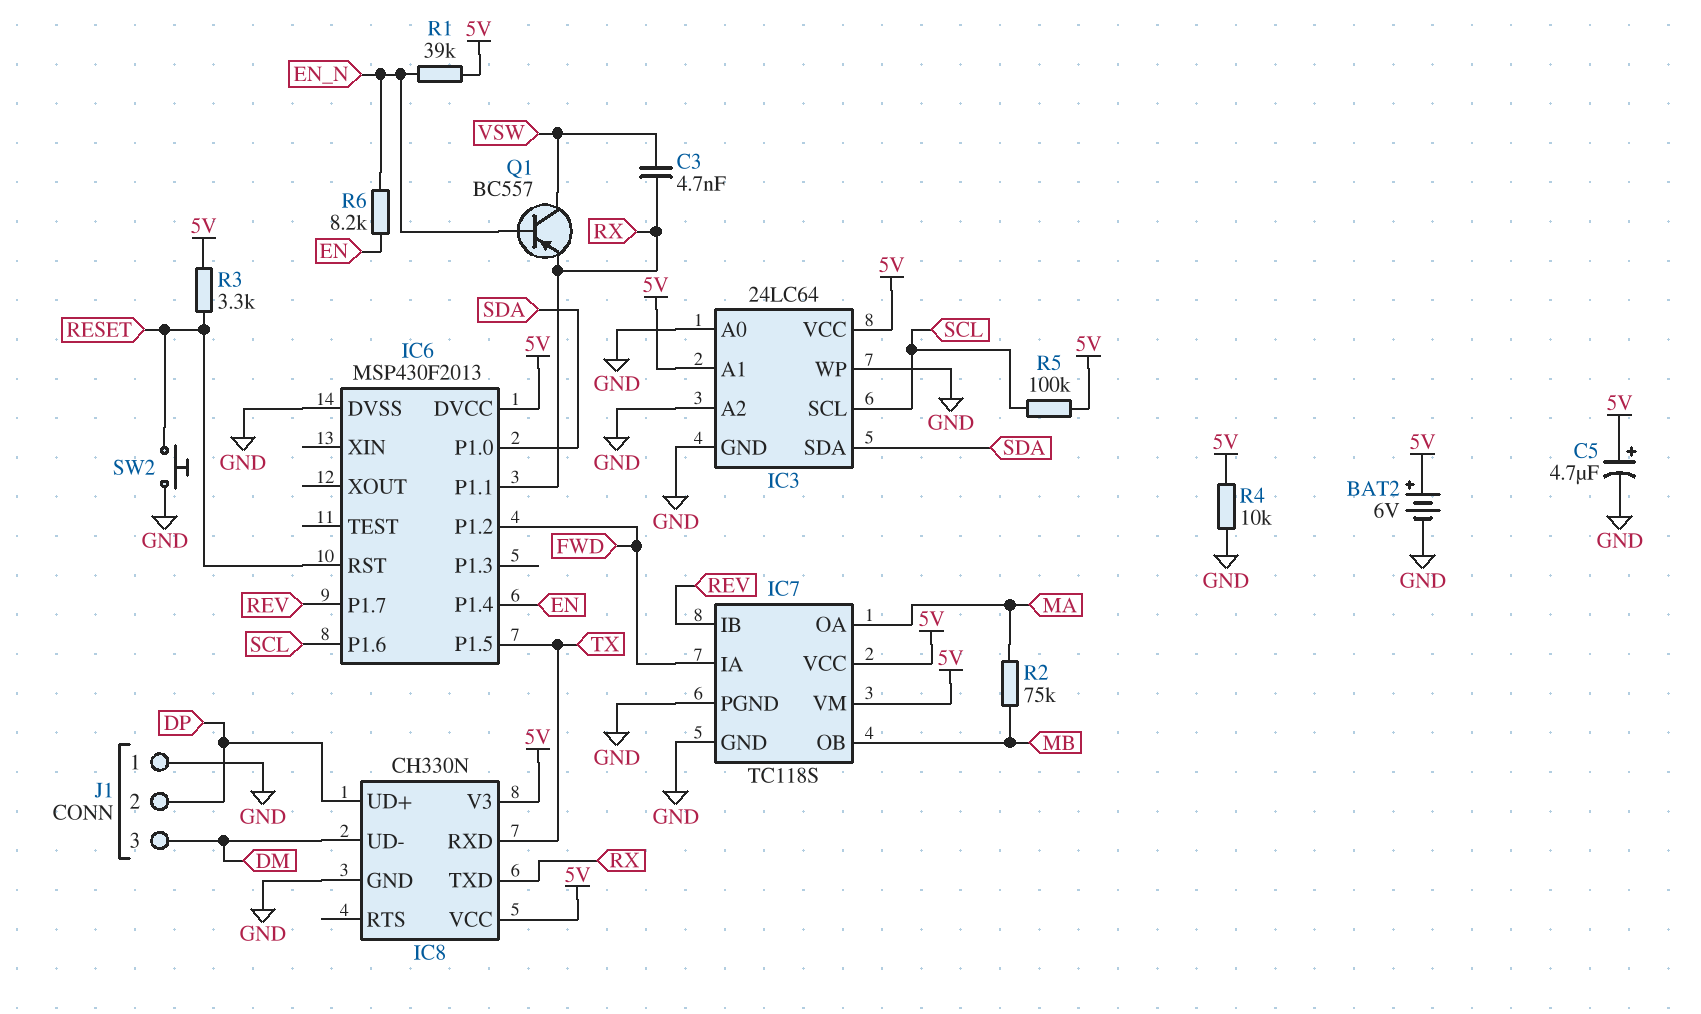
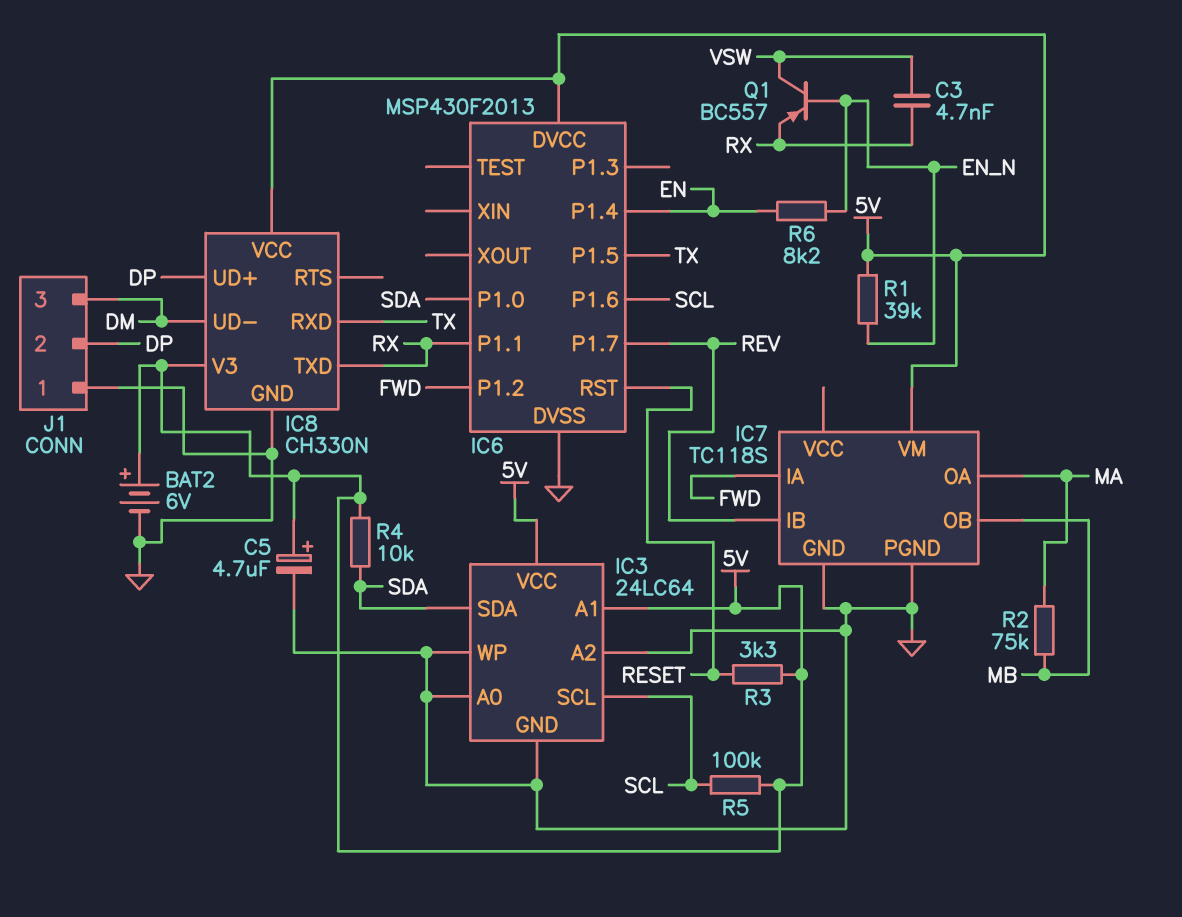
IC7 pin VCC: 5V -> none
R4: 10k (5V, GND) -> 10k (5V, SDA)
SW2: button (GND, RESET) -> none

